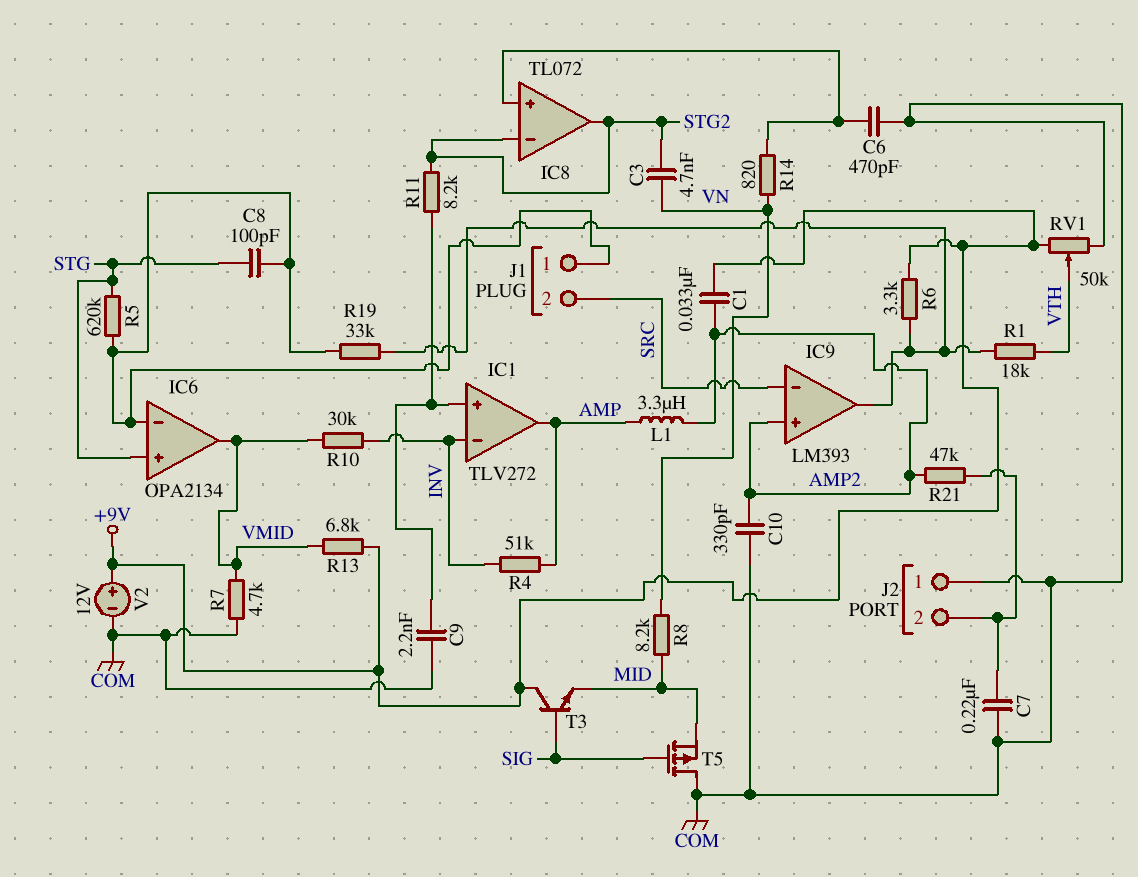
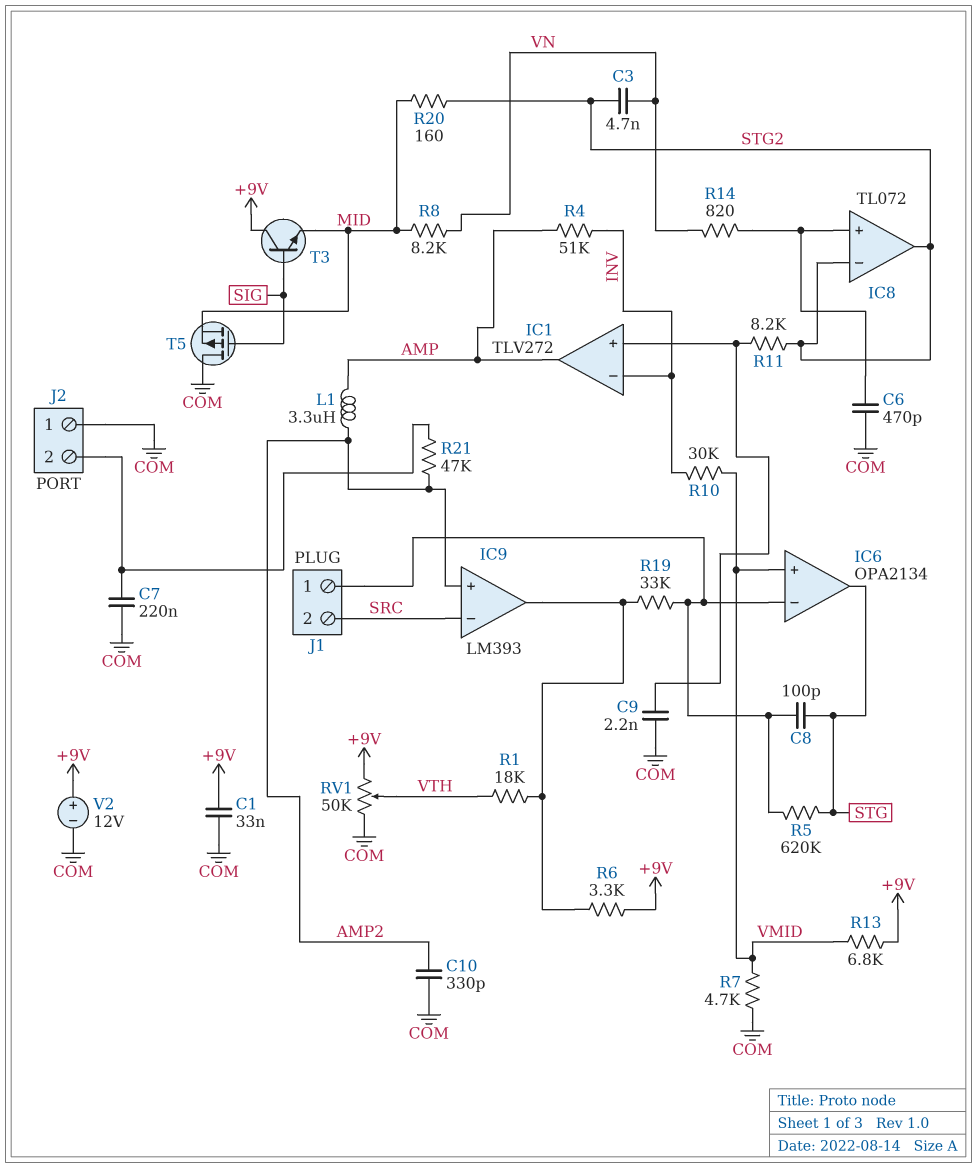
C1: 33nF (+9V, AMP2) -> 33nF (+9V, COM)
IC6 pin in+: STG -> VMID
IC6 pin out: VMID -> STG
R20: none -> 160 (MID, STG2)

